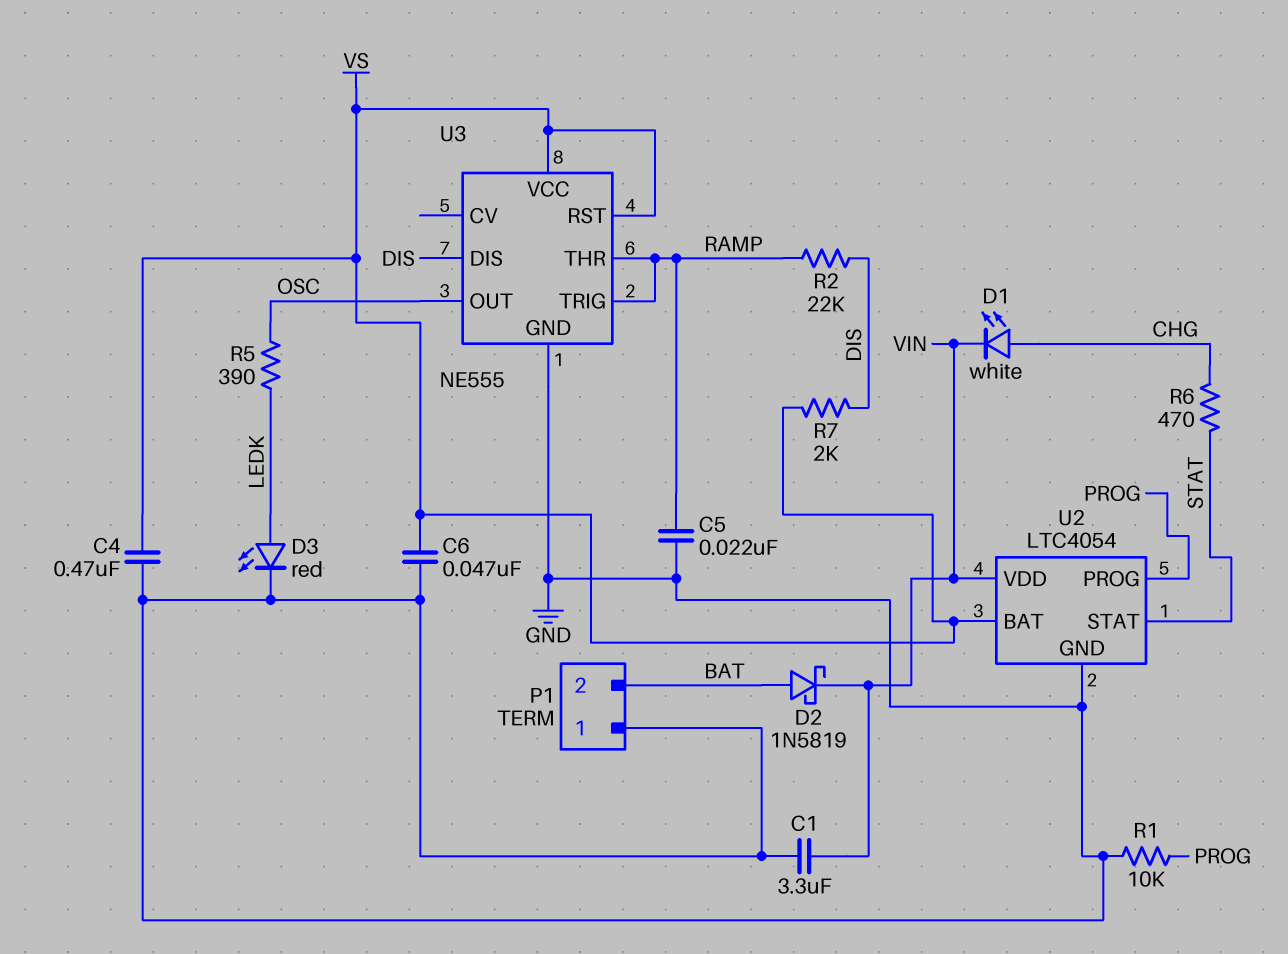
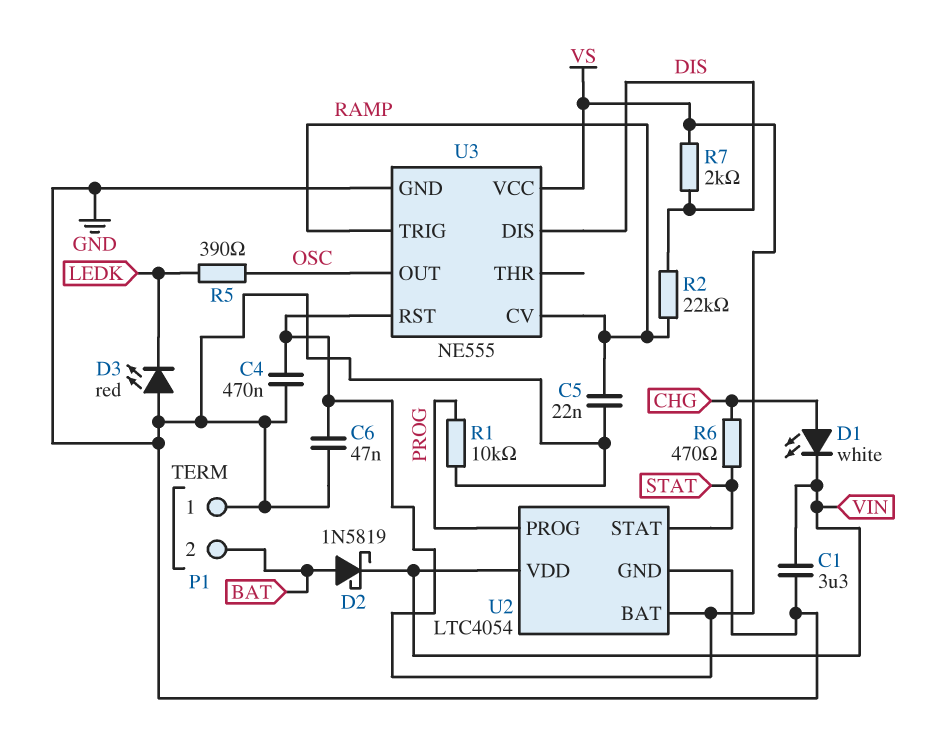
D3: LED red (A LEDK, K GND) -> LED red (A GND, K LEDK)
U3 pin CV: none -> RAMP
U3 pin THR: RAMP -> none

